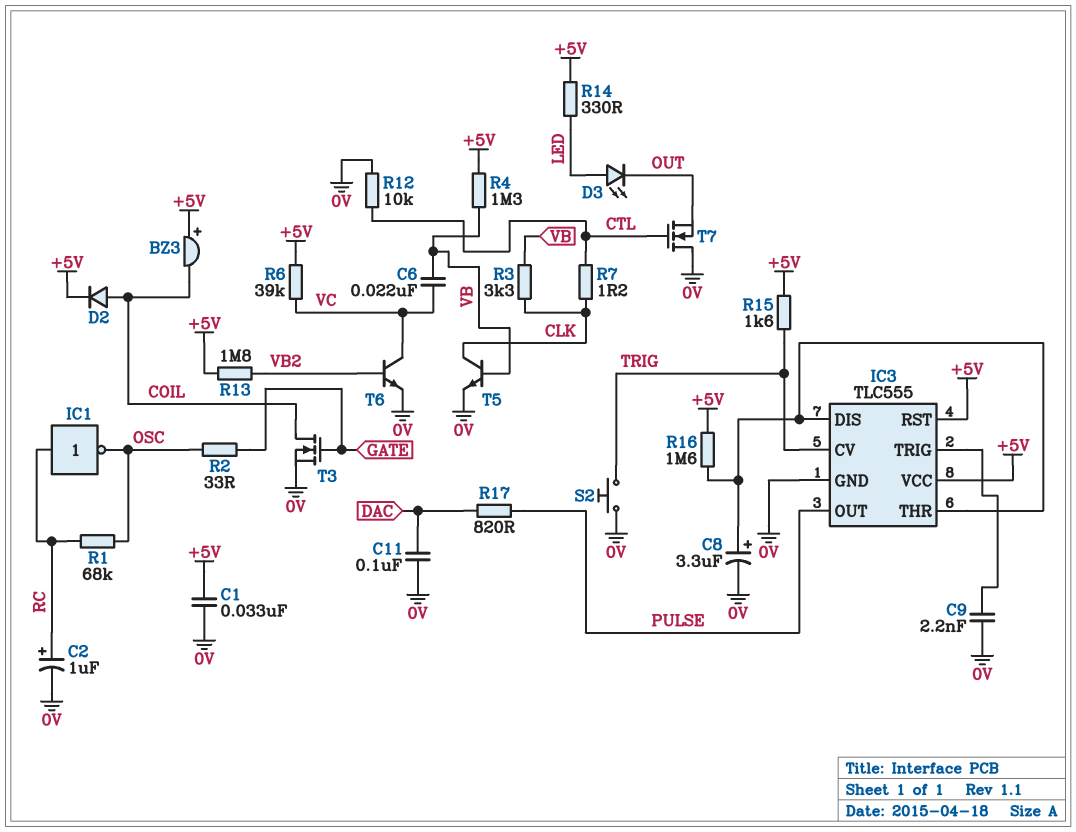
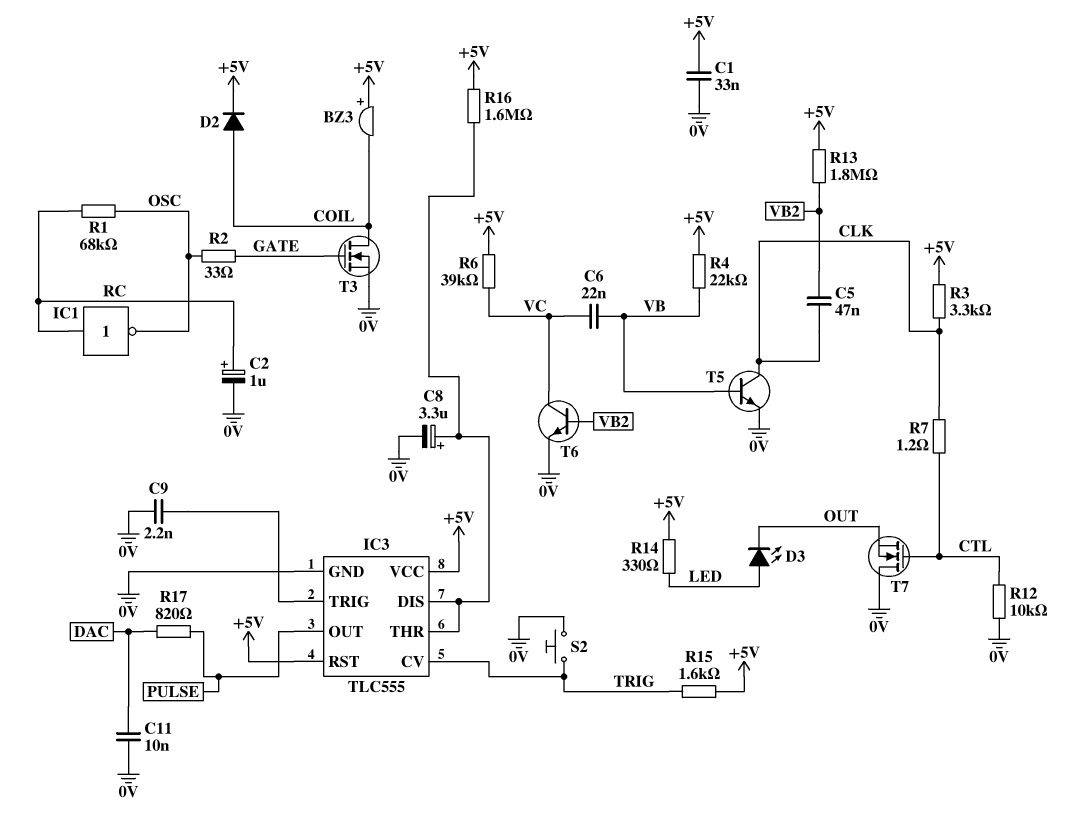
C5: none -> 47nF (CLK, VB2)
C11: 100nF (0V, DAC) -> 10nF (0V, DAC)
R3: 3.3k (CLK, VB) -> 3.3k (+5V, CLK)
R4: 1.3M (+5V, VB) -> 22k (+5V, VB)

